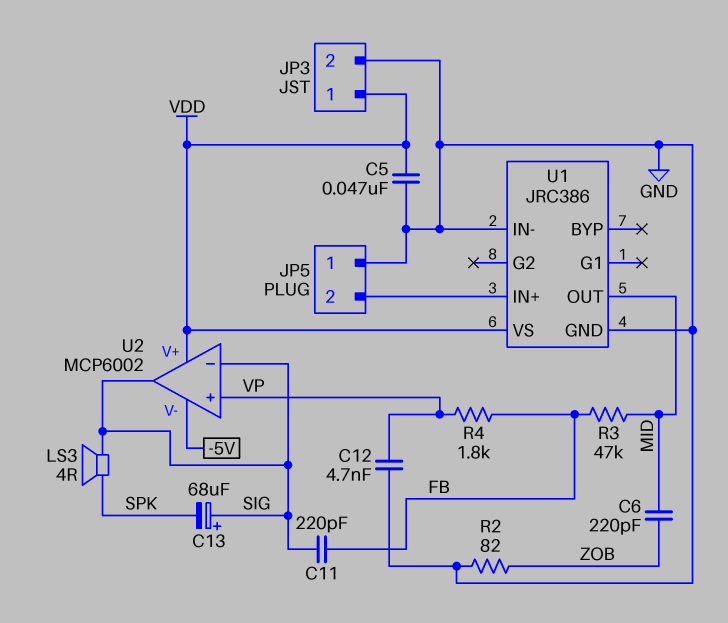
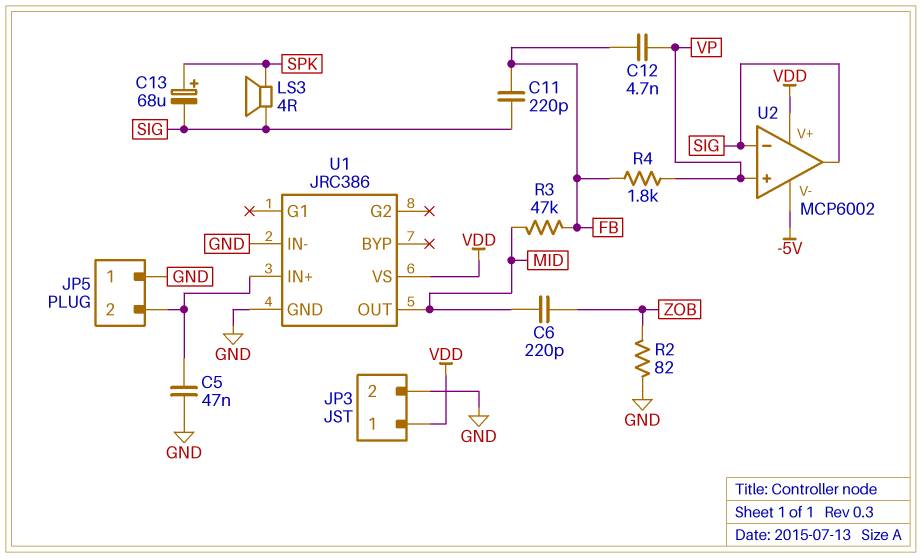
C5: 47nF (GND, VDD) -> 47nF (GND, JP5/2)
C12: 4.7nF (GND, VP) -> 4.7nF (FB, VP)
C13: 68uF (plus SIG, minus SPK) -> 68uF (plus SPK, minus SIG)

